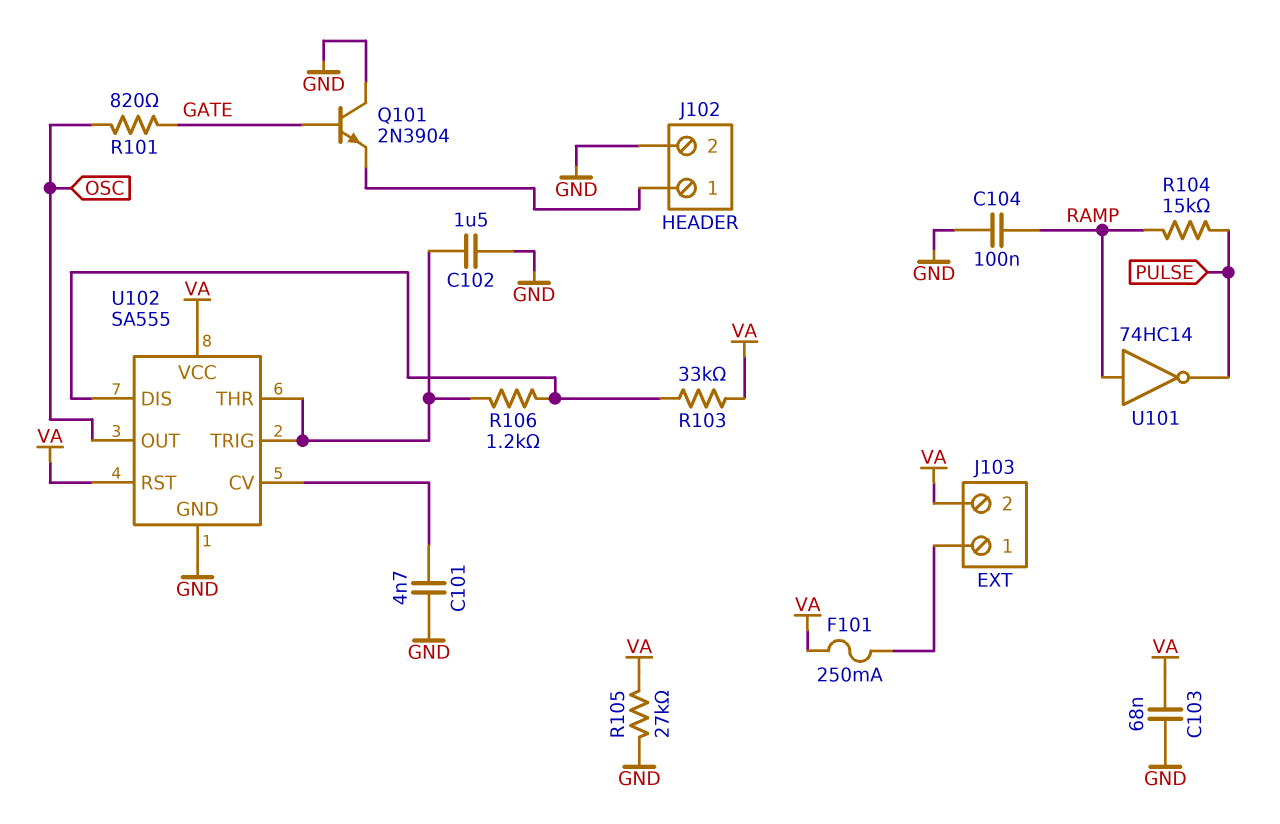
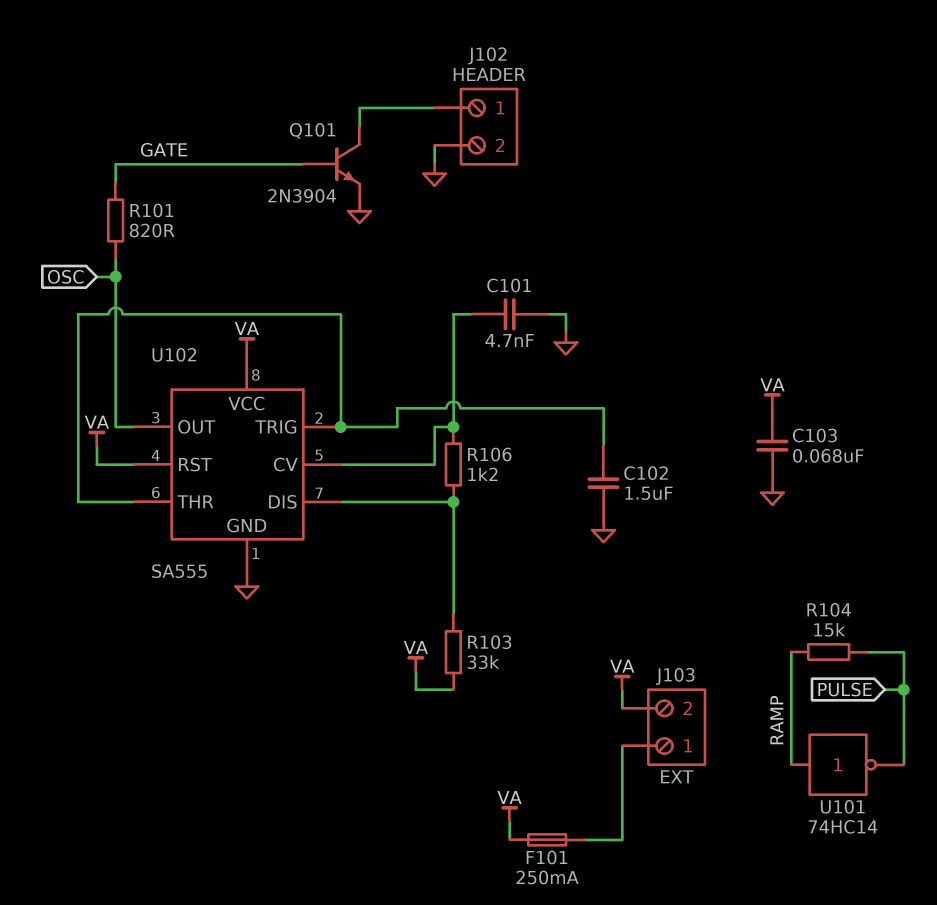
C104: 100nF (GND, RAMP) -> none
Q101: NPN 2N3904 (B GATE, C GND, E J102/1) -> NPN 2N3904 (B GATE, C J102/1, E GND)
R105: 27k (GND, VA) -> none
R106: 1.2k (U102/DIS, U102/THR) -> 1.2k (U102/CV, U102/DIS)

